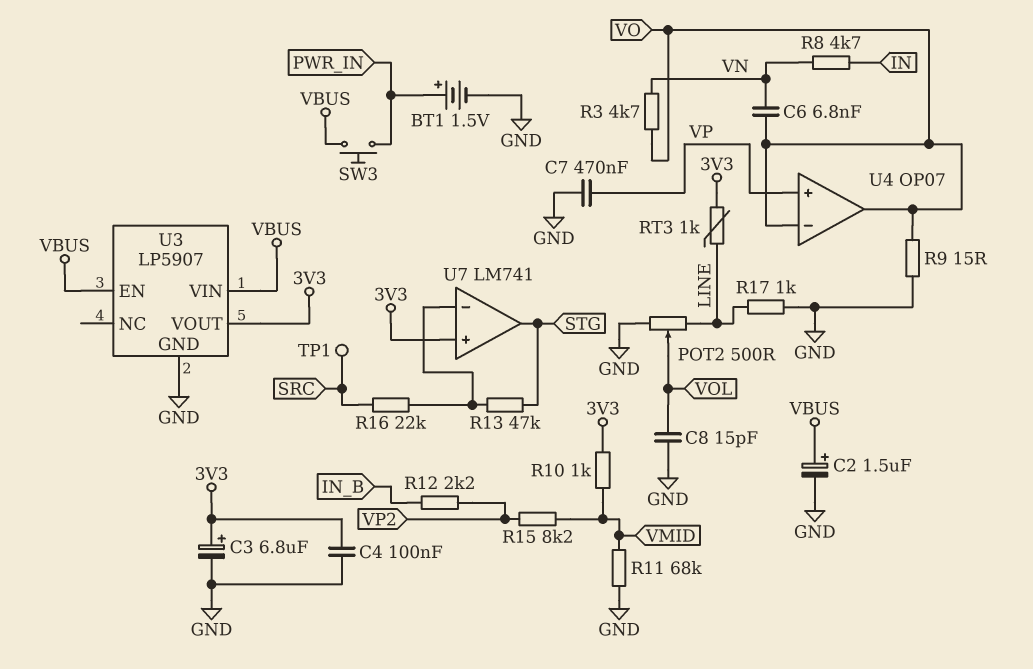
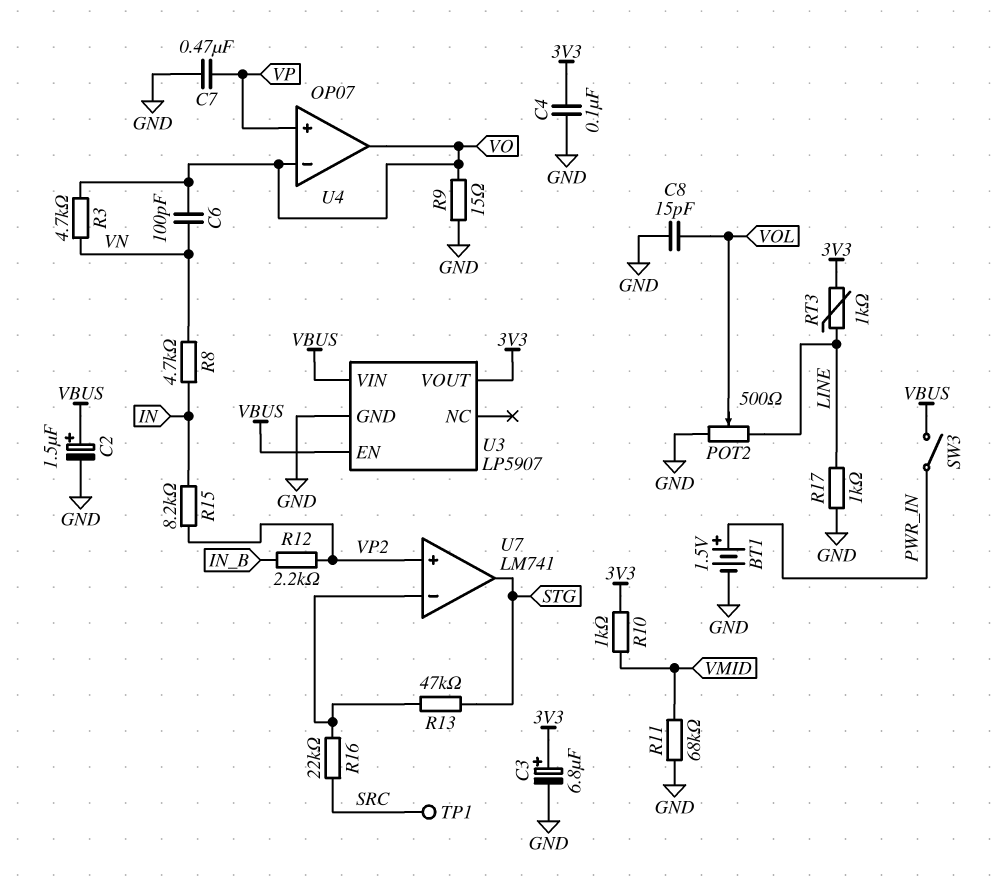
C6: 6.8nF (VN, VO) -> 100pF (VN, VO)
R15: 8.2k (VMID, VP2) -> 8.2k (IN, VP2)
SW3: button (PWR_IN, VBUS) -> switch (PWR_IN, VBUS)
U7 pin in+: 3V3 -> VP2

